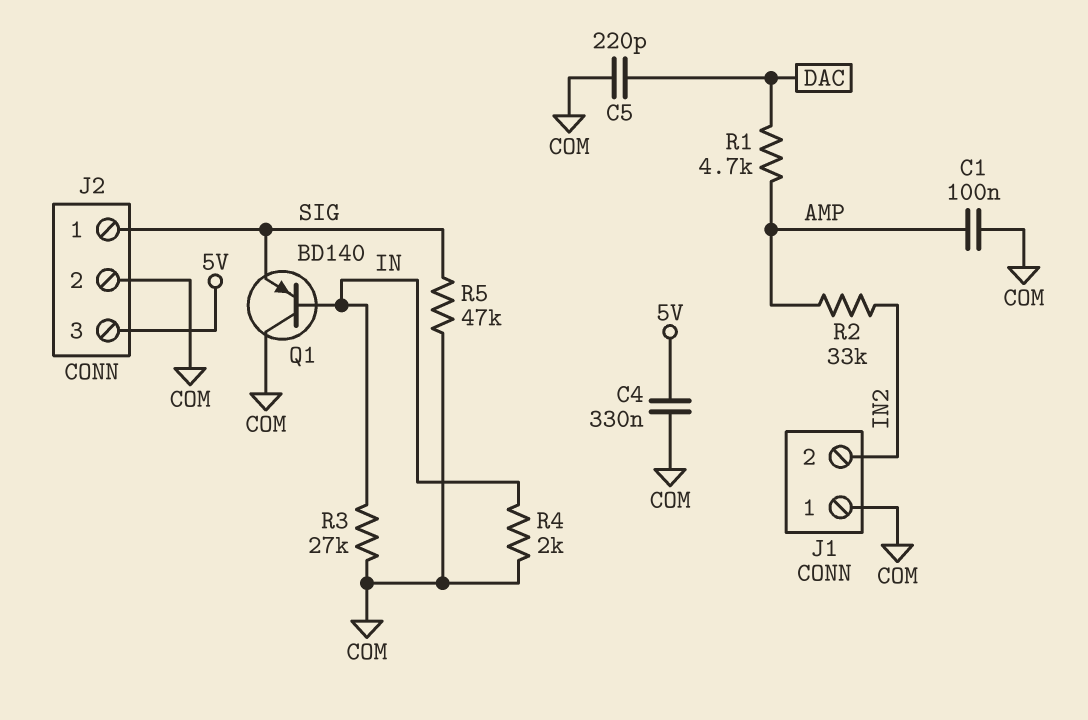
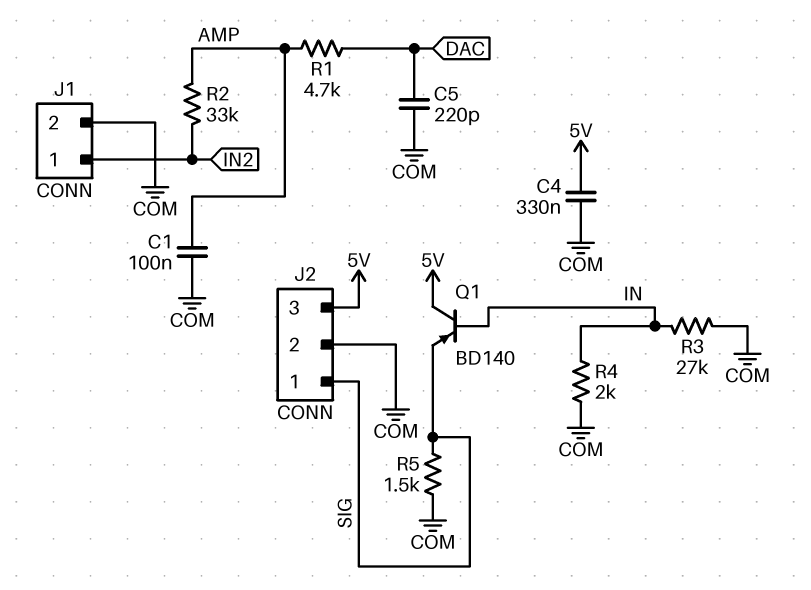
J1 pin 1: COM -> IN2
J1 pin 2: IN2 -> COM
Q1: PNP BD140 (B IN, C COM, E SIG) -> PNP BD140 (B IN, C 5V, E SIG)
R5: 47k (COM, SIG) -> 1.5k (COM, SIG)

